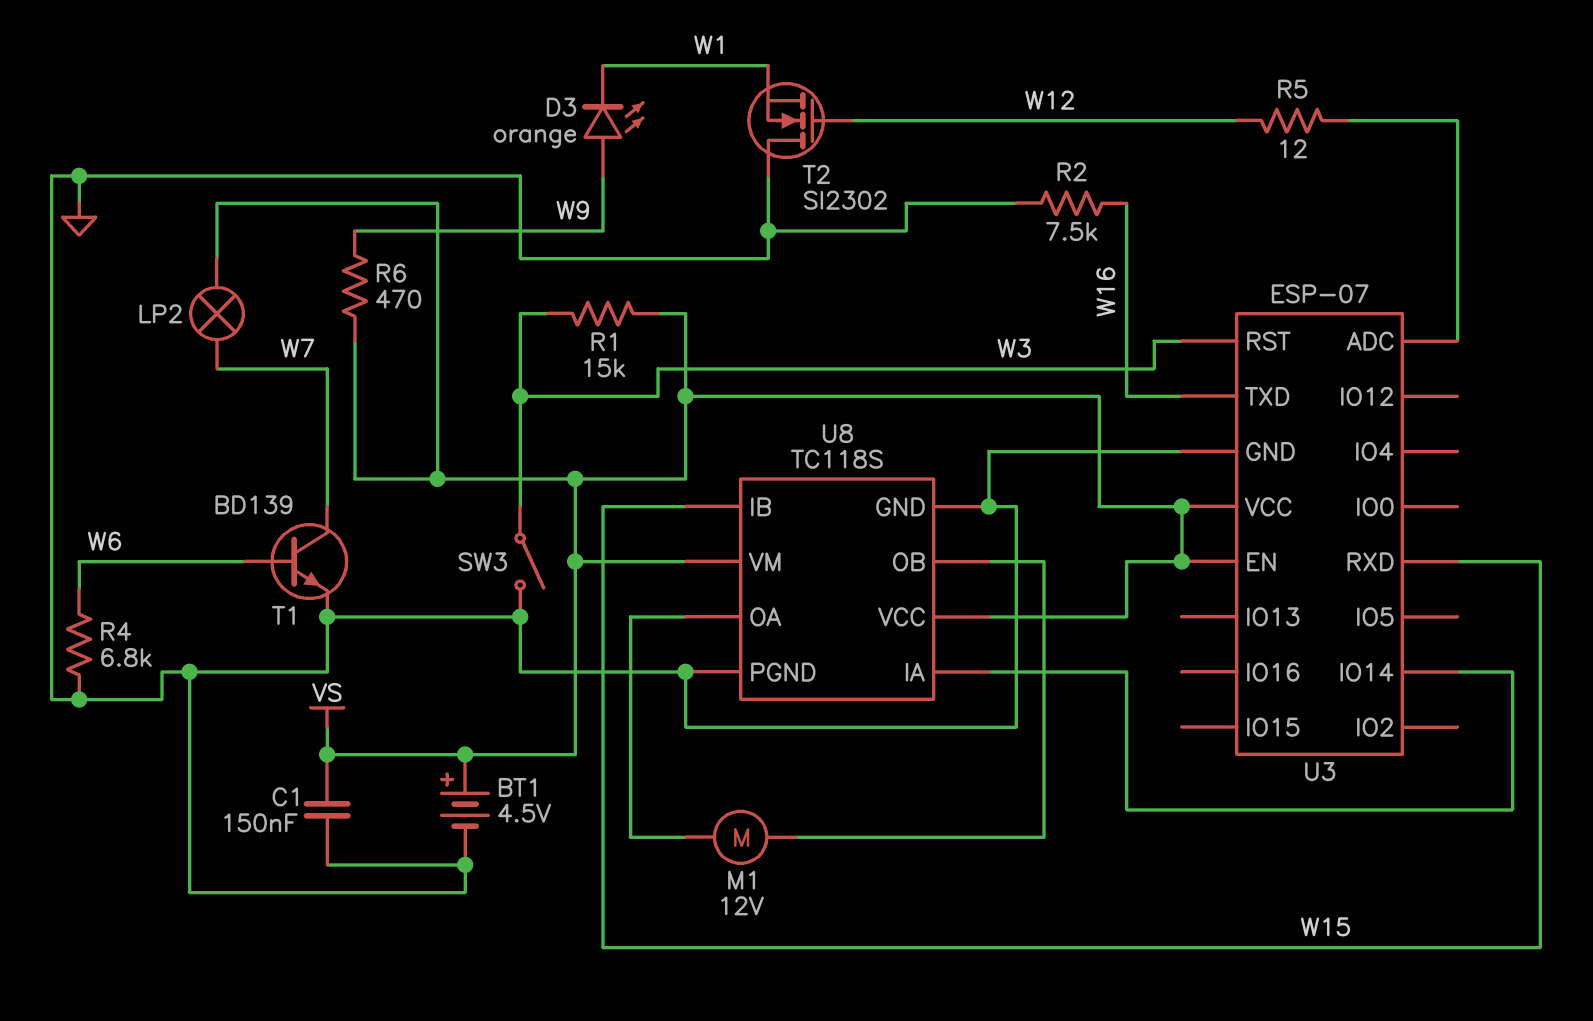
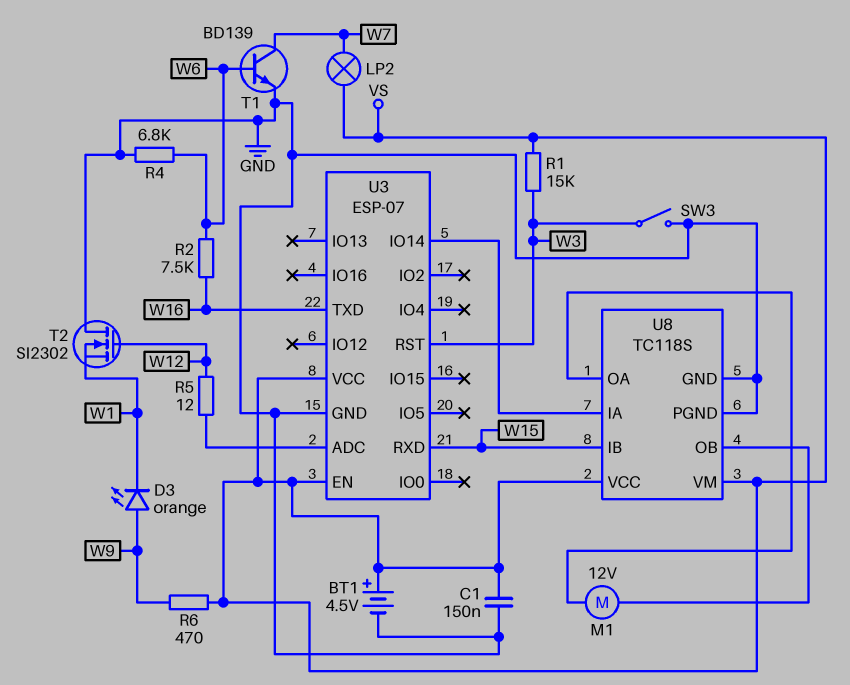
R2: 7.5k (GND, W16) -> 7.5k (W6, W16)

